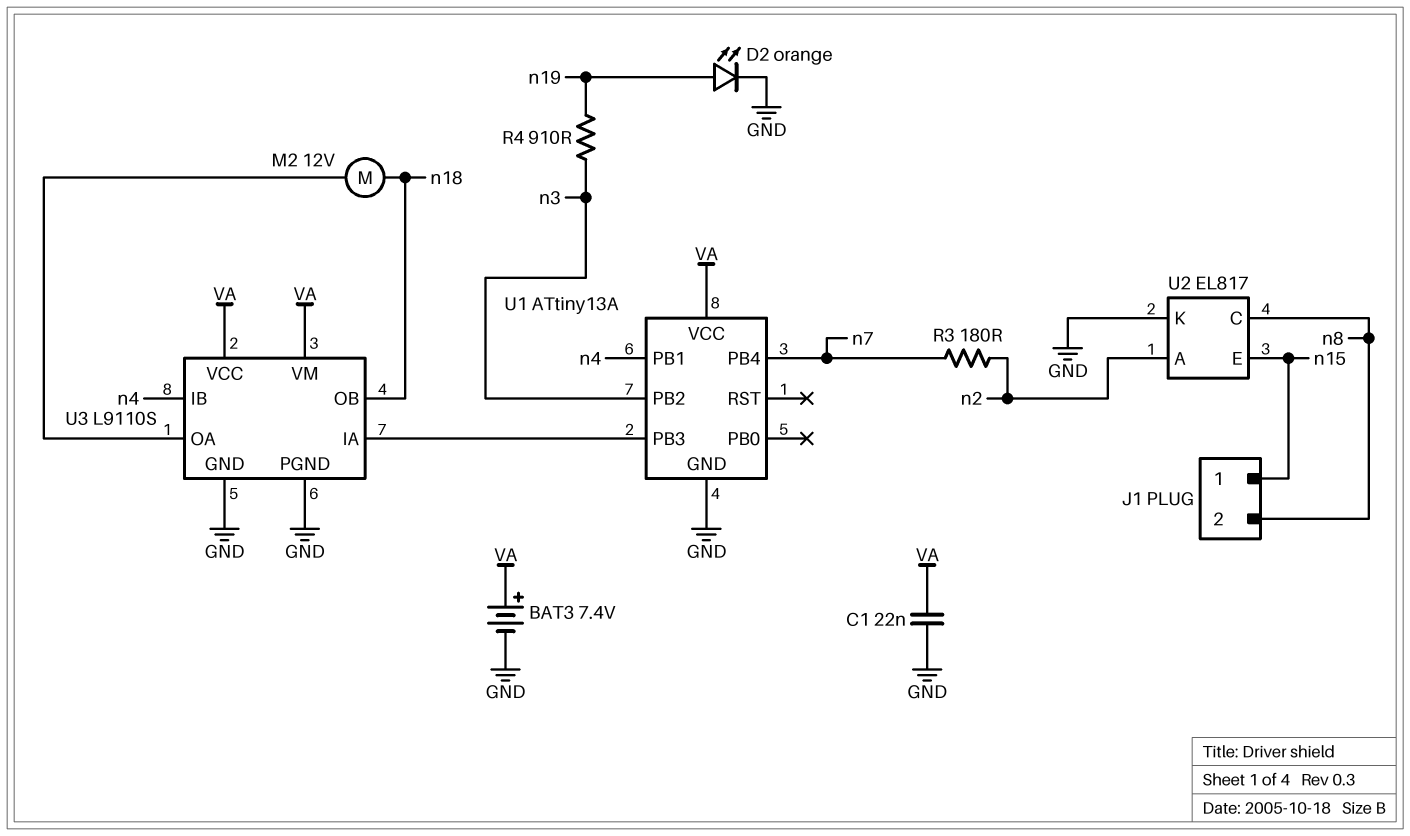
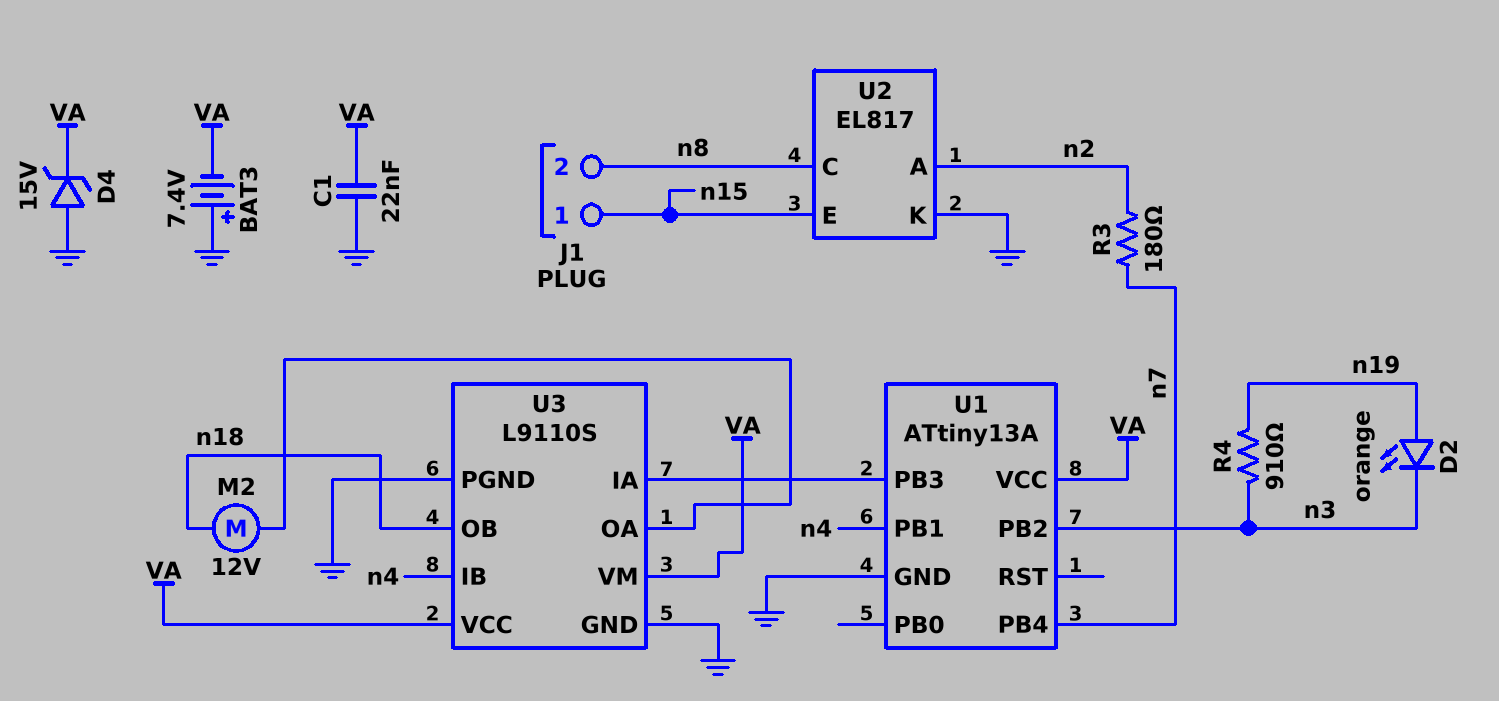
BAT3: 7.4V (plus VA, minus GND) -> 7.4V (plus GND, minus VA)
D2: LED orange (A n19, K GND) -> LED orange (A n19, K n3)
D4: none -> zener 15V (A GND, K VA)

